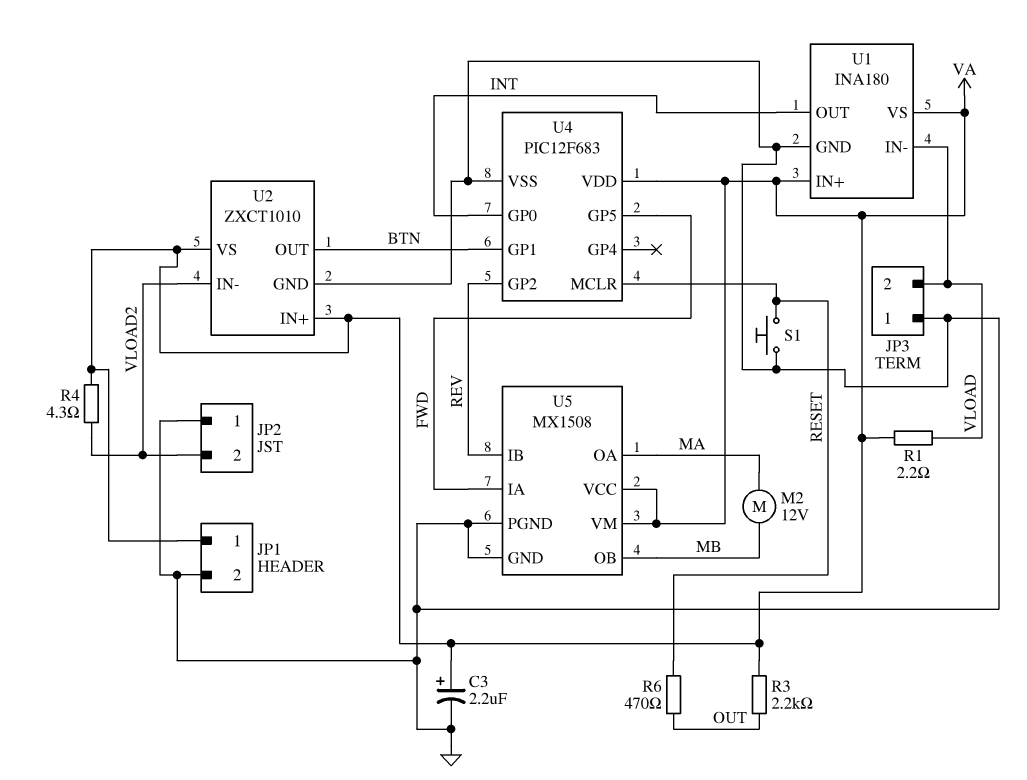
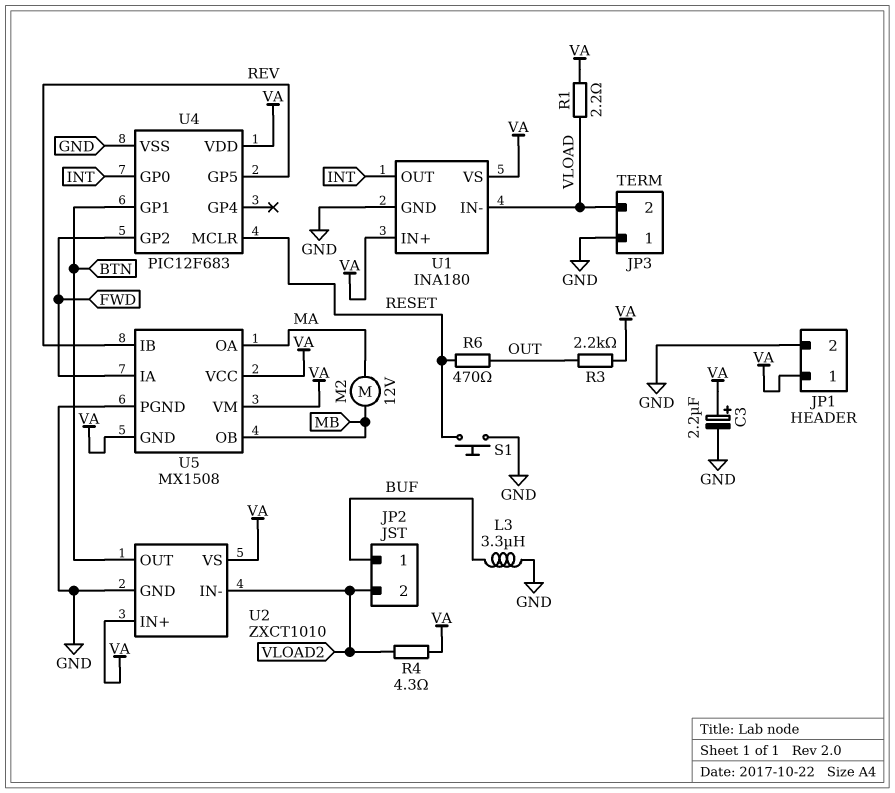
JP2 pin 1: GND -> BUF
L3: none -> 3.3uH (BUF, GND)
U4 pin GP2: REV -> FWD
U4 pin GP5: FWD -> REV
U5 pin GND: GND -> VA

